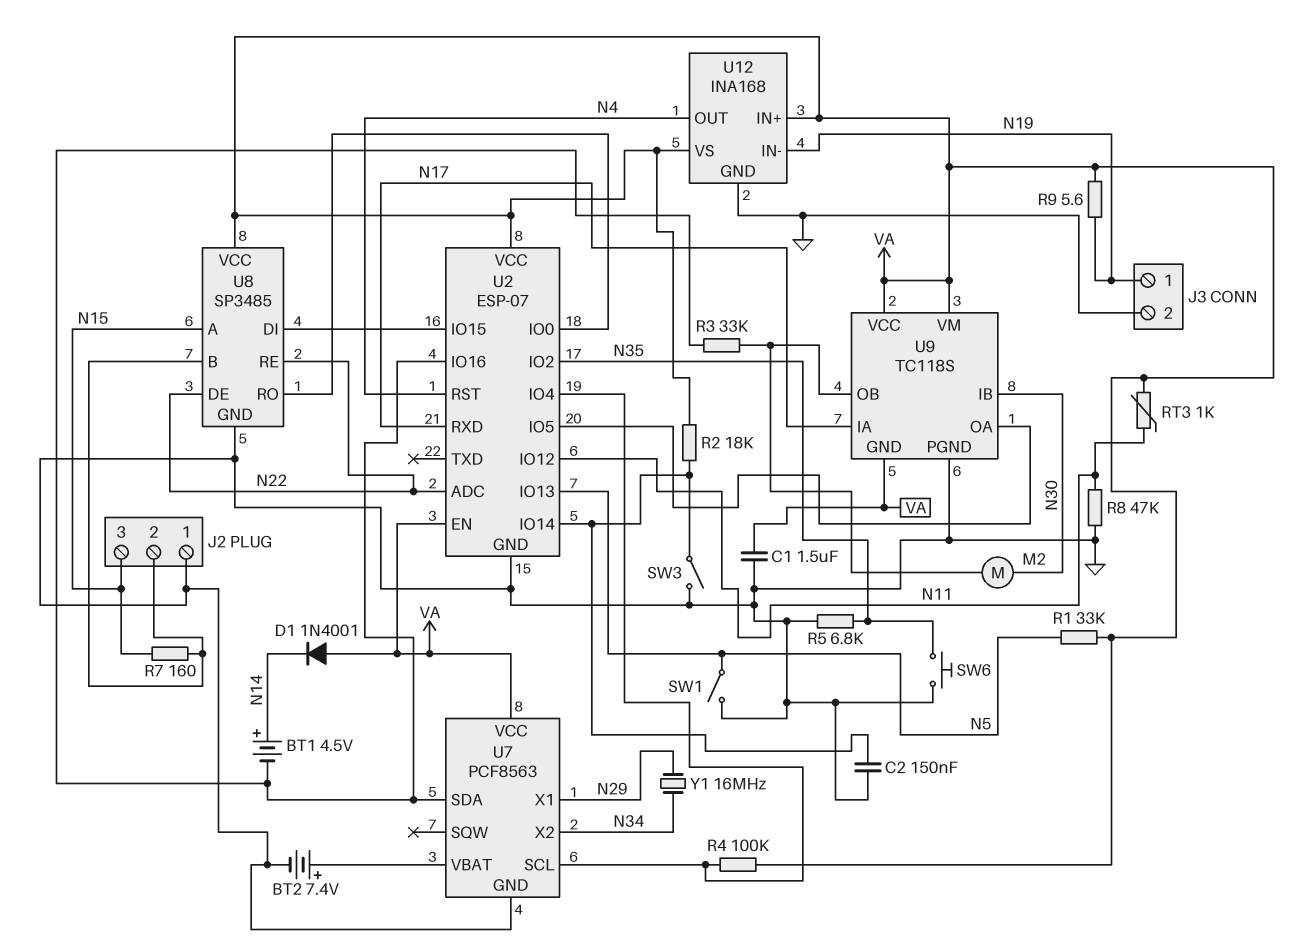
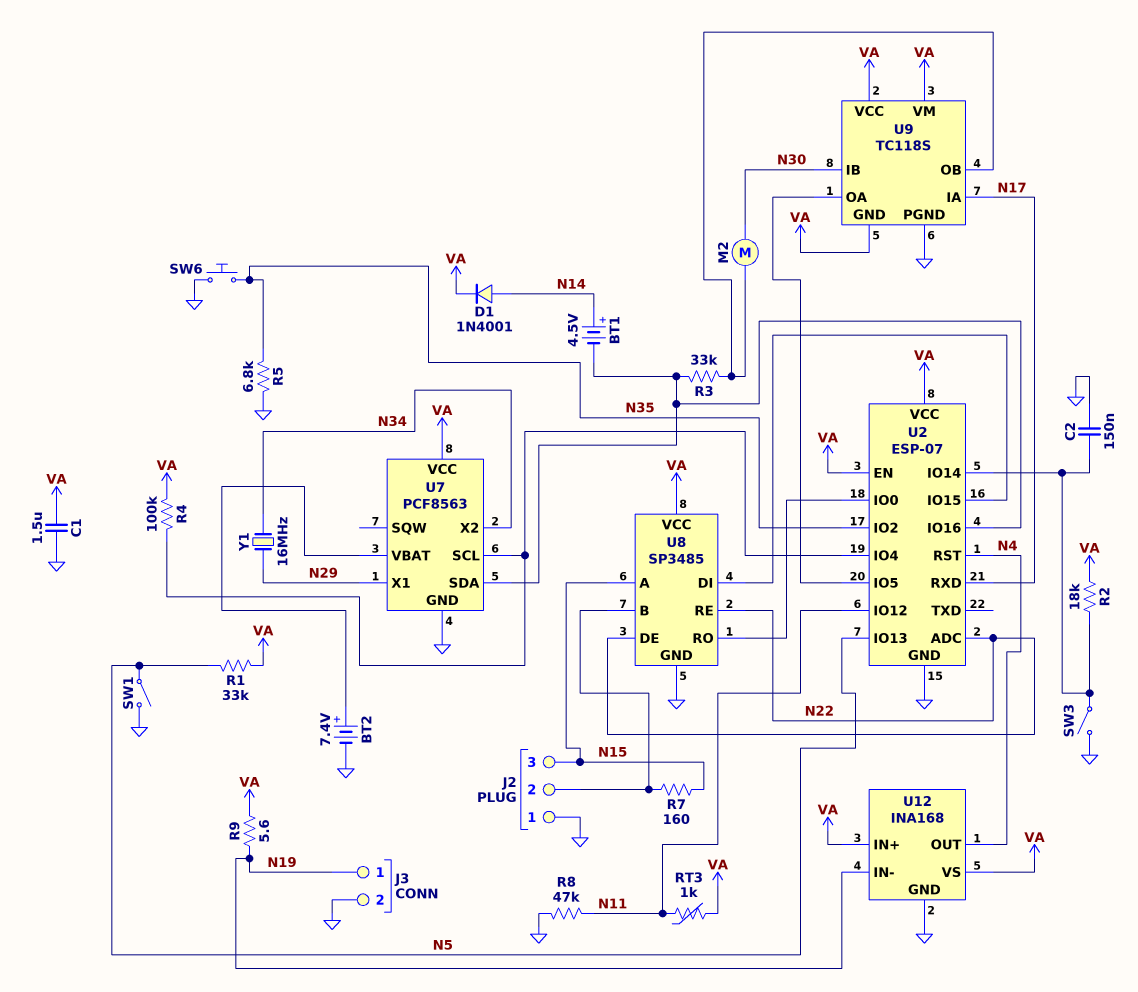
D1: diode 1N4001 (A VA, K N14) -> diode 1N4001 (A N14, K VA)

